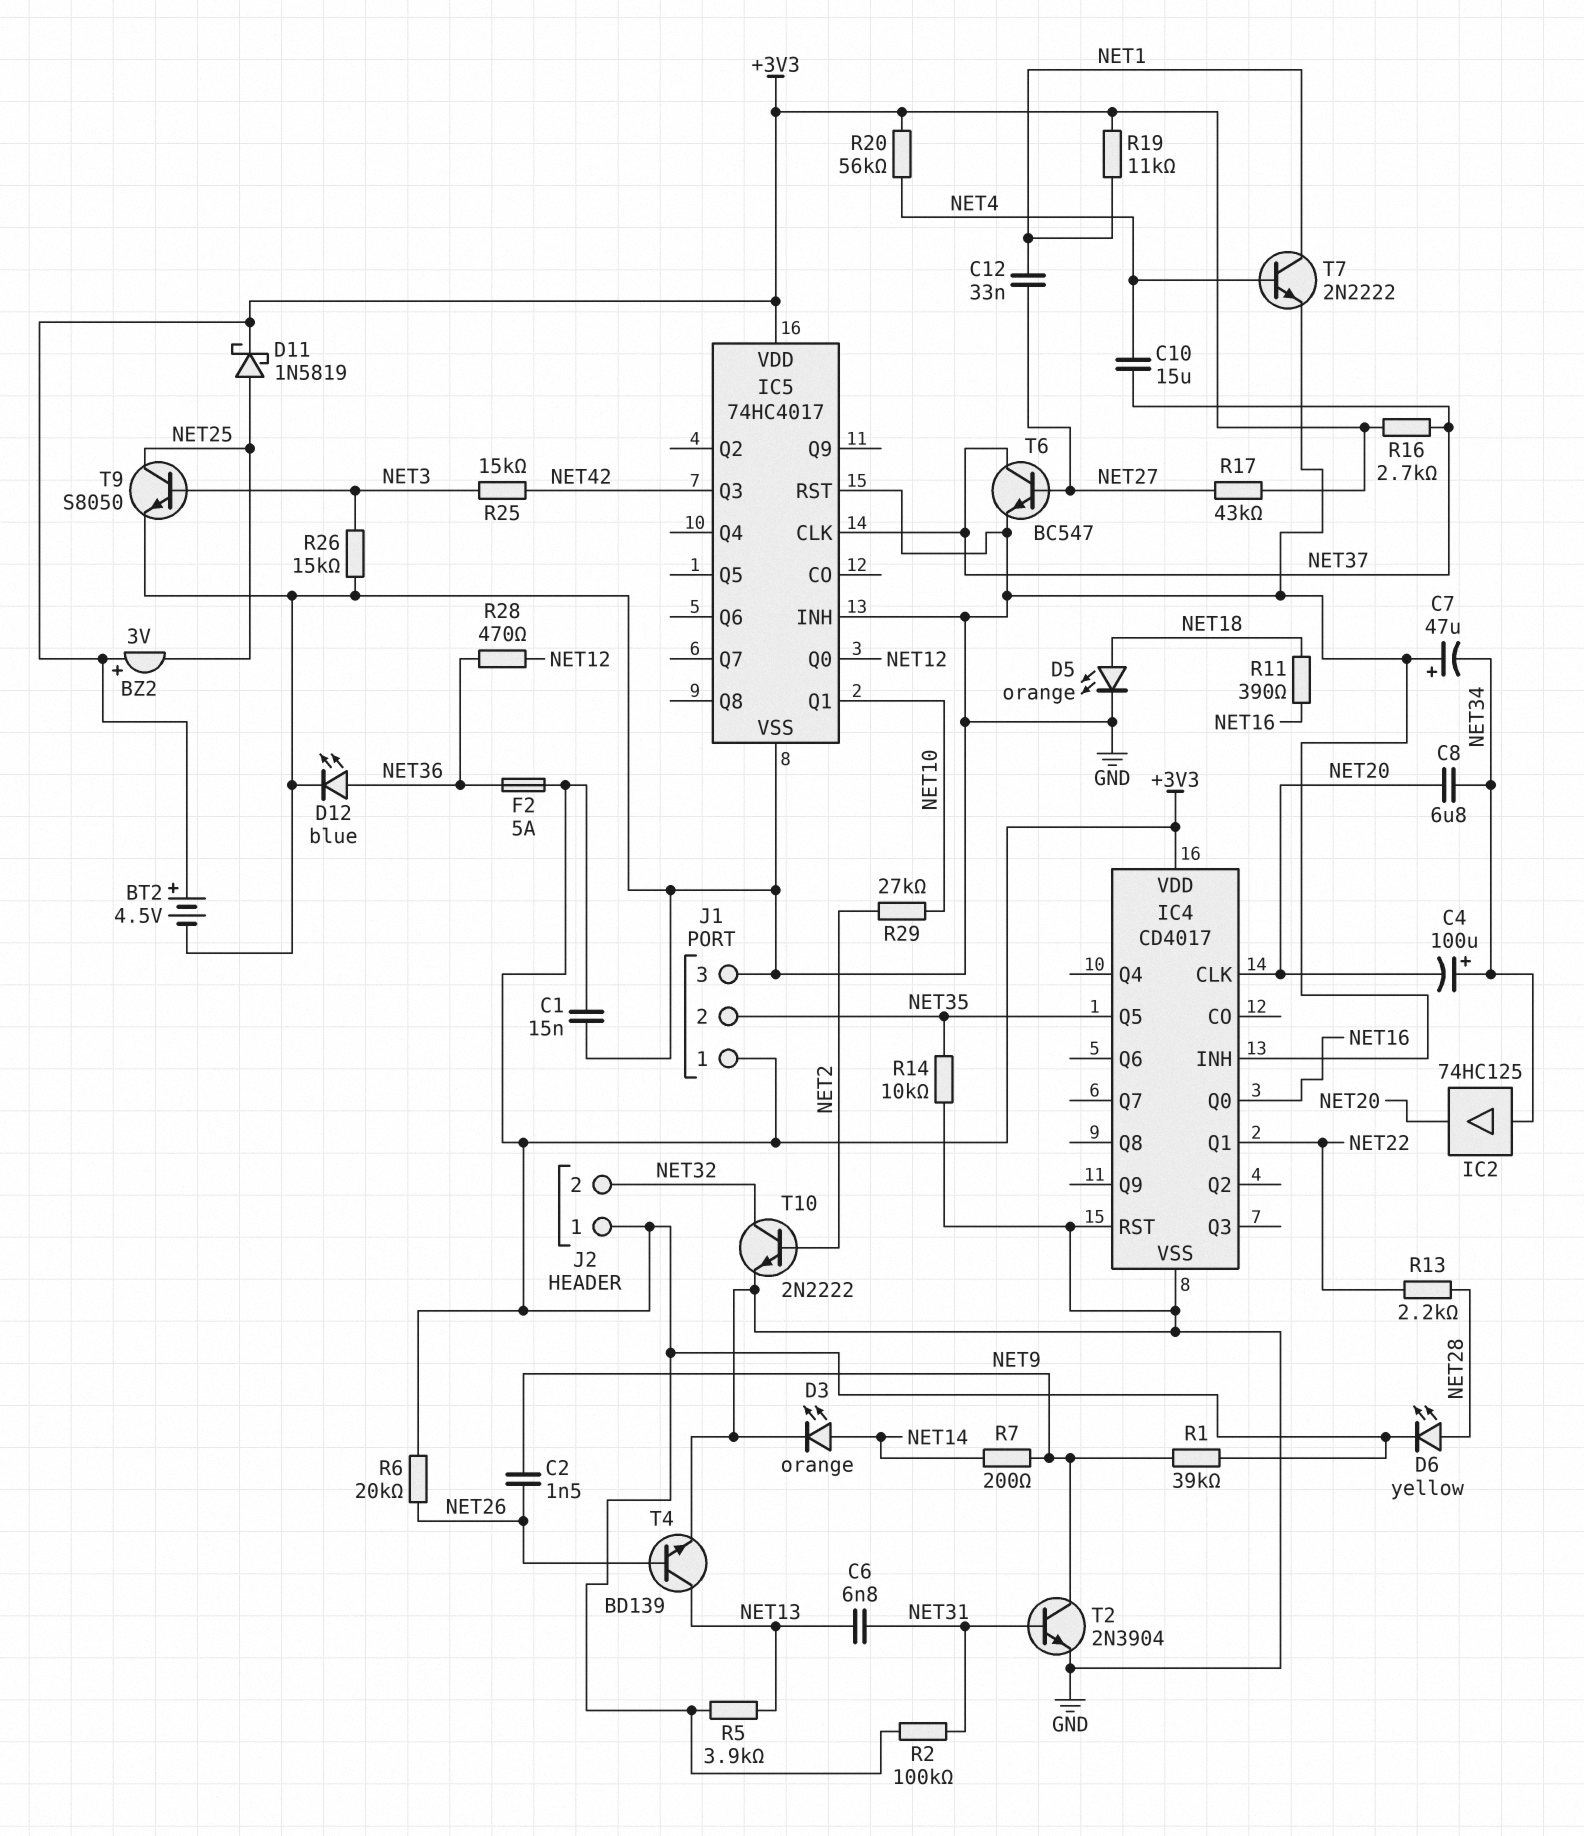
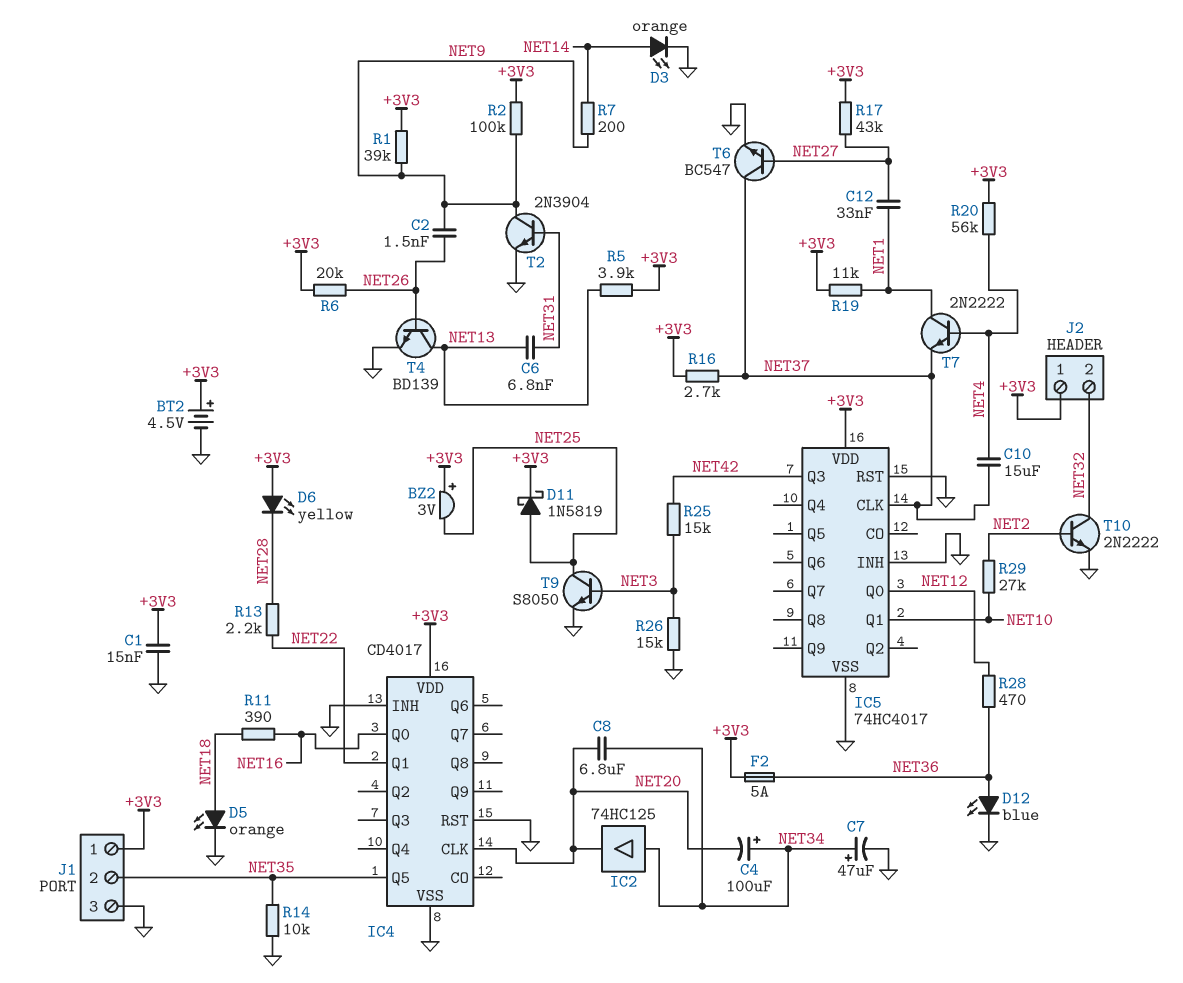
C7: 47uF (plus GND, minus NET34) -> 47uF (plus NET34, minus GND)
D6: LED yellow (A NET28, K +3V3) -> LED yellow (A +3V3, K NET28)
R2: 100k (+3V3, NET31) -> 100k (+3V3, NET9)
T7: NPN 2N2222 (B NET4, C NET1, E GND) -> NPN 2N2222 (B NET4, C NET1, E NET37)

